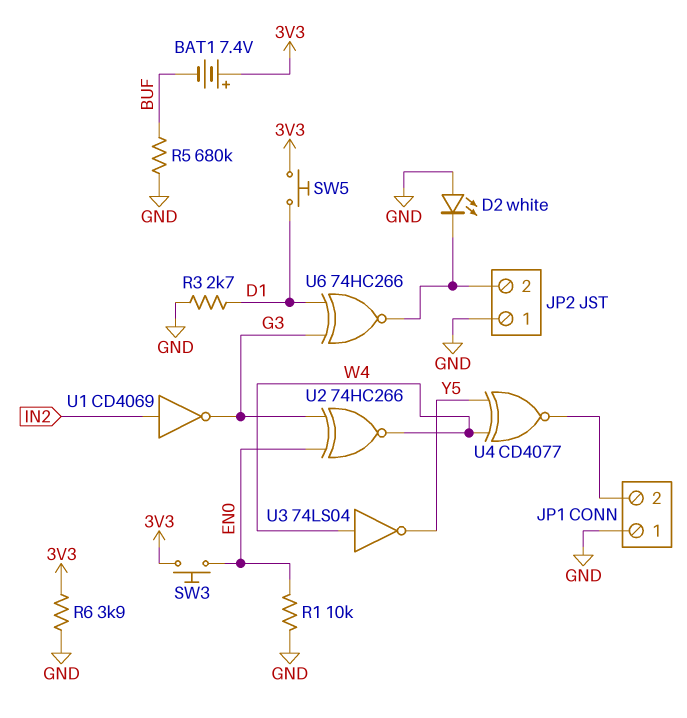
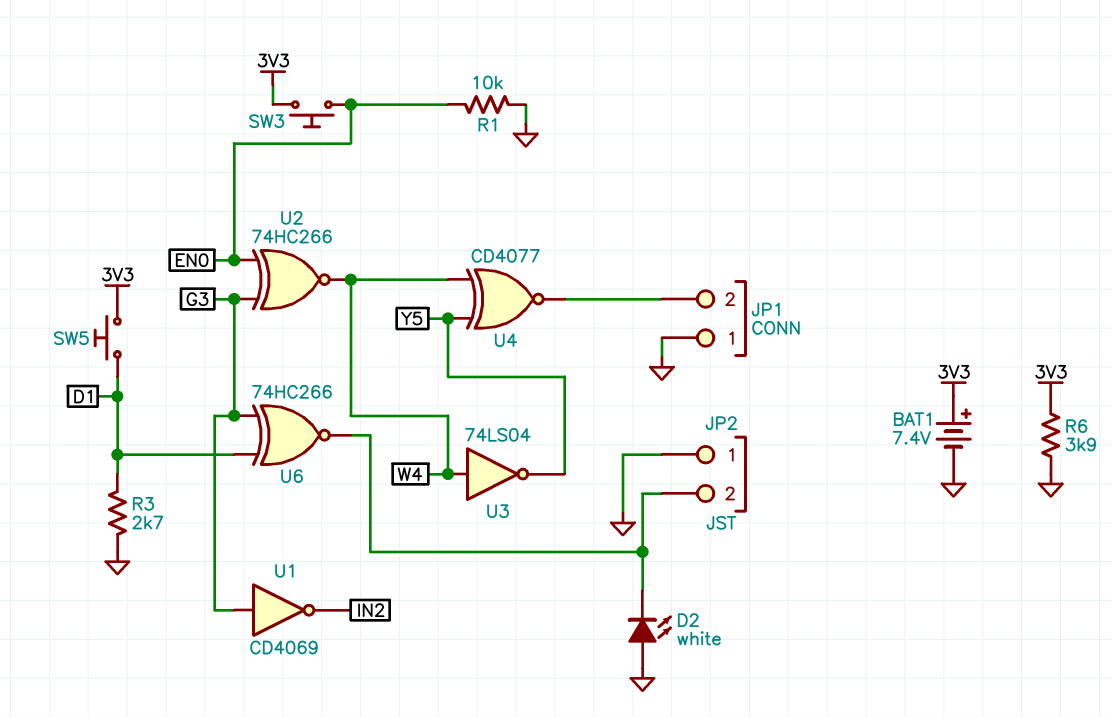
BAT1: 7.4V (plus 3V3, minus BUF) -> 7.4V (plus 3V3, minus GND)
R5: 680k (BUF, GND) -> none
U1: NOT CD4069 (in IN2, out G3) -> NOT CD4069 (in G3, out IN2)

